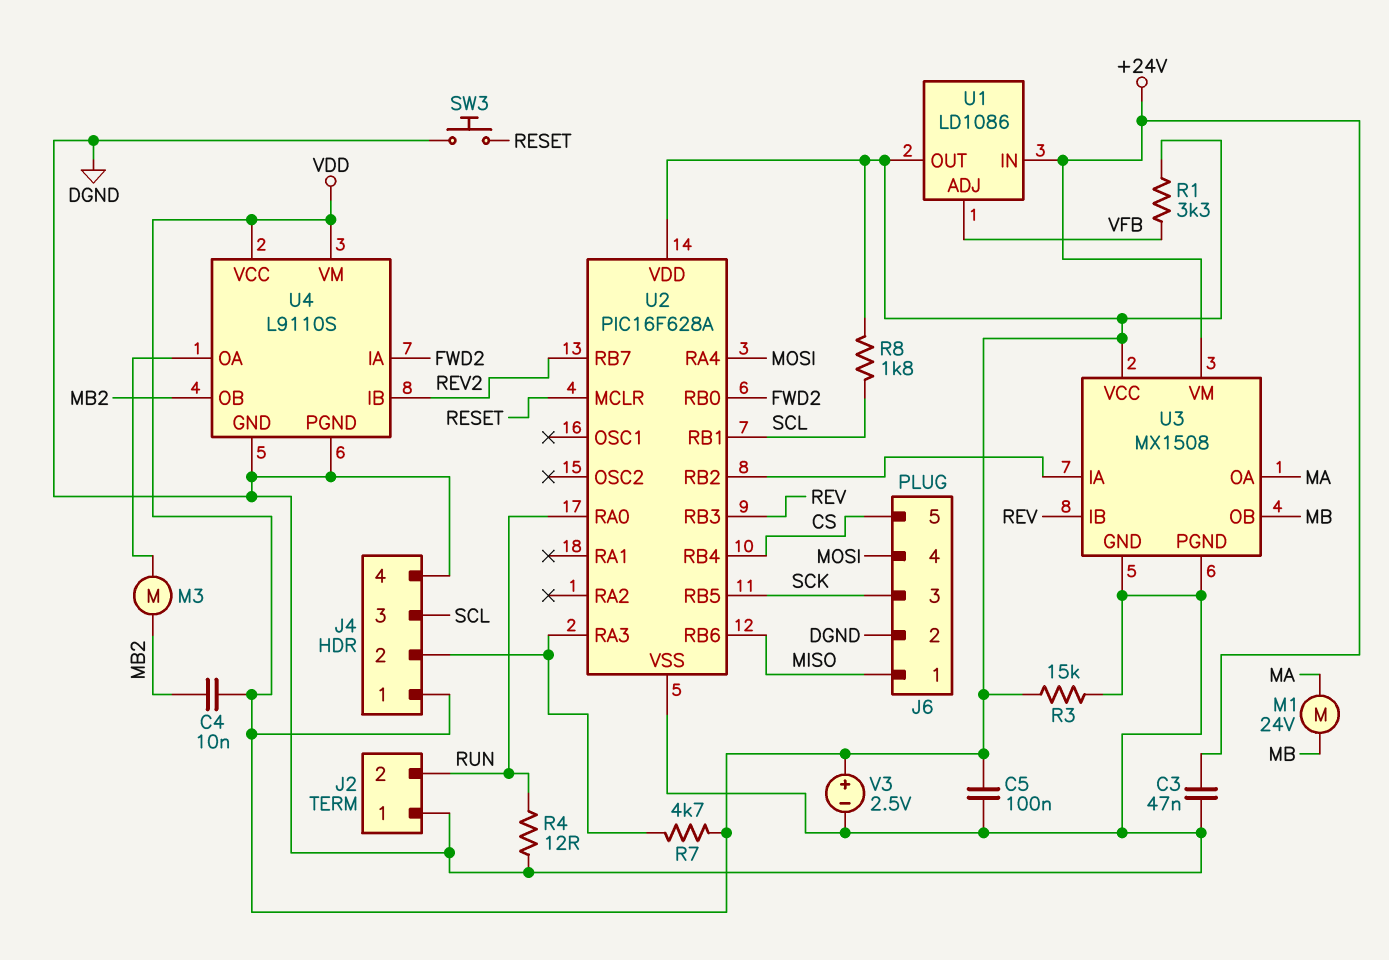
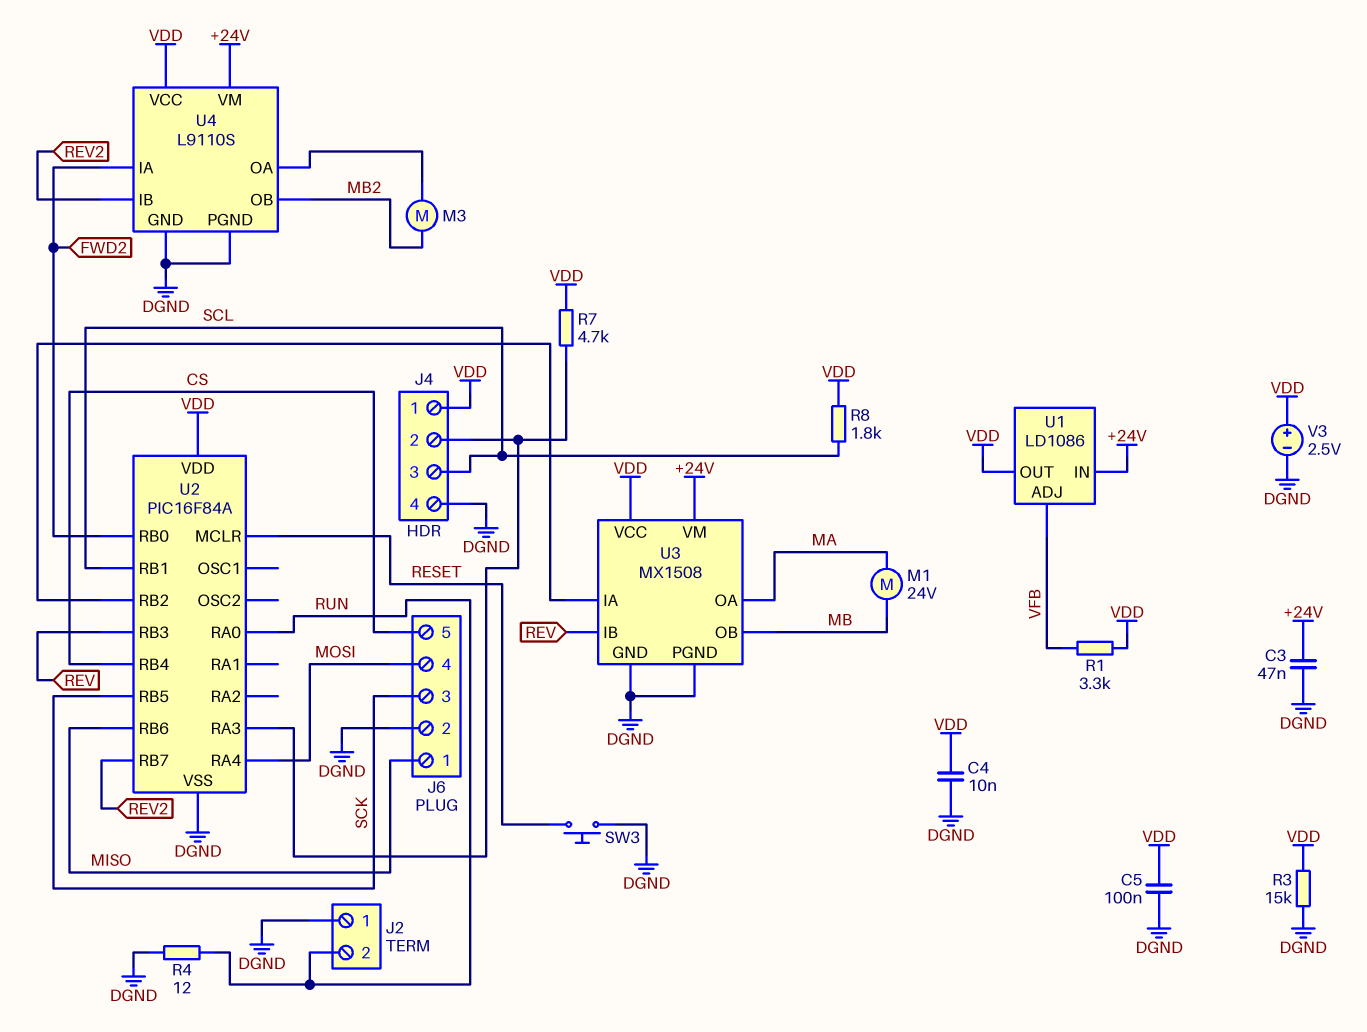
C4: 10nF (MB2, VDD) -> 10nF (DGND, VDD)
U2: PIC16F628A -> PIC16F84A
U4 pin VM: VDD -> +24V

